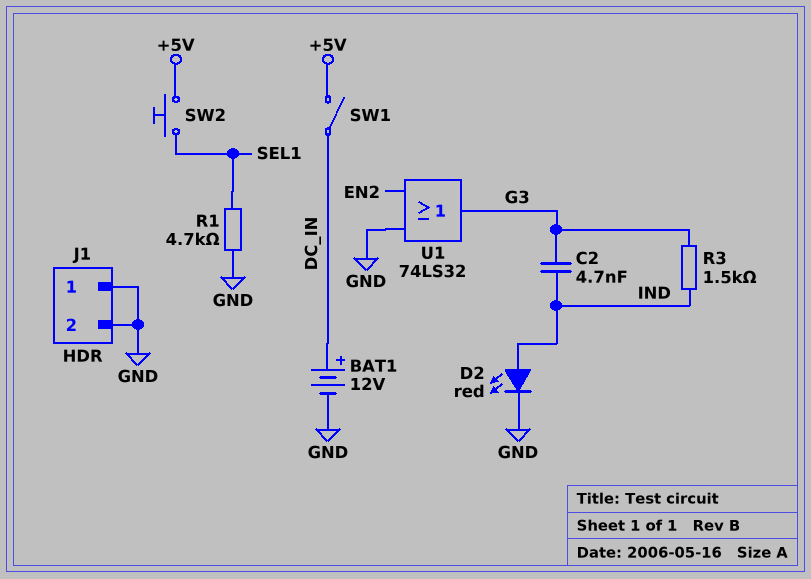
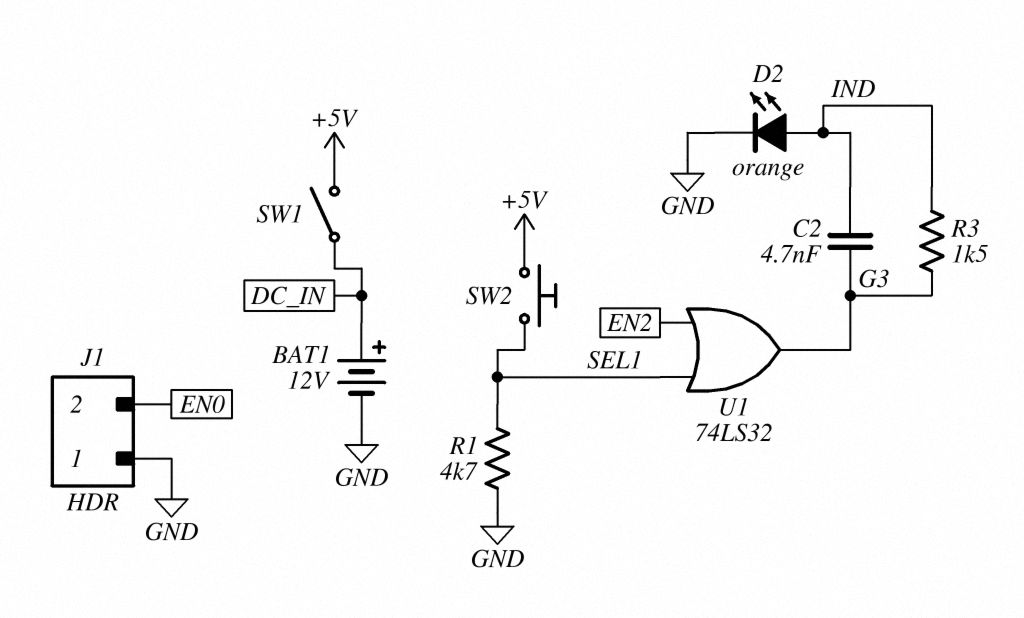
D2: LED red (A IND, K GND) -> LED orange (A IND, K GND)
J1 pin 2: GND -> EN0
U1: OR 74LS32 (in EN2, in GND, out G3) -> OR 74LS32 (in EN2, in SEL1, out G3)

